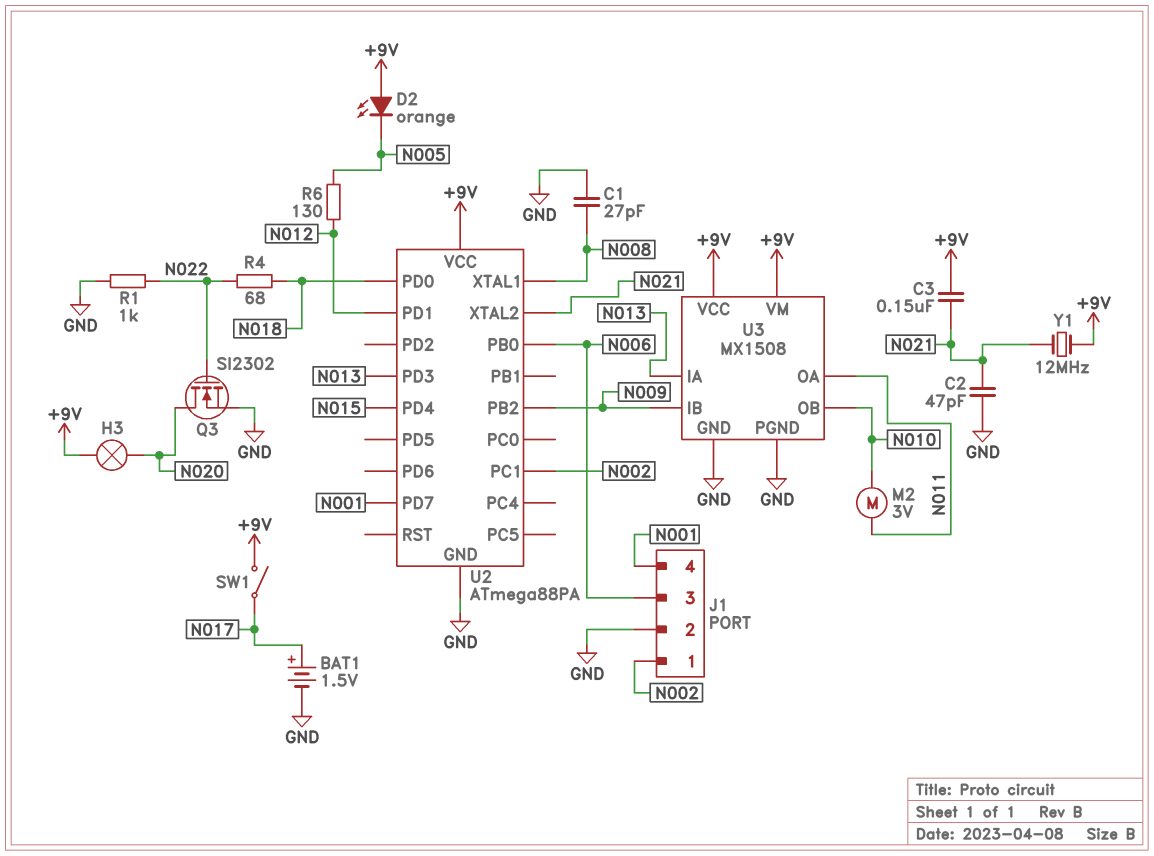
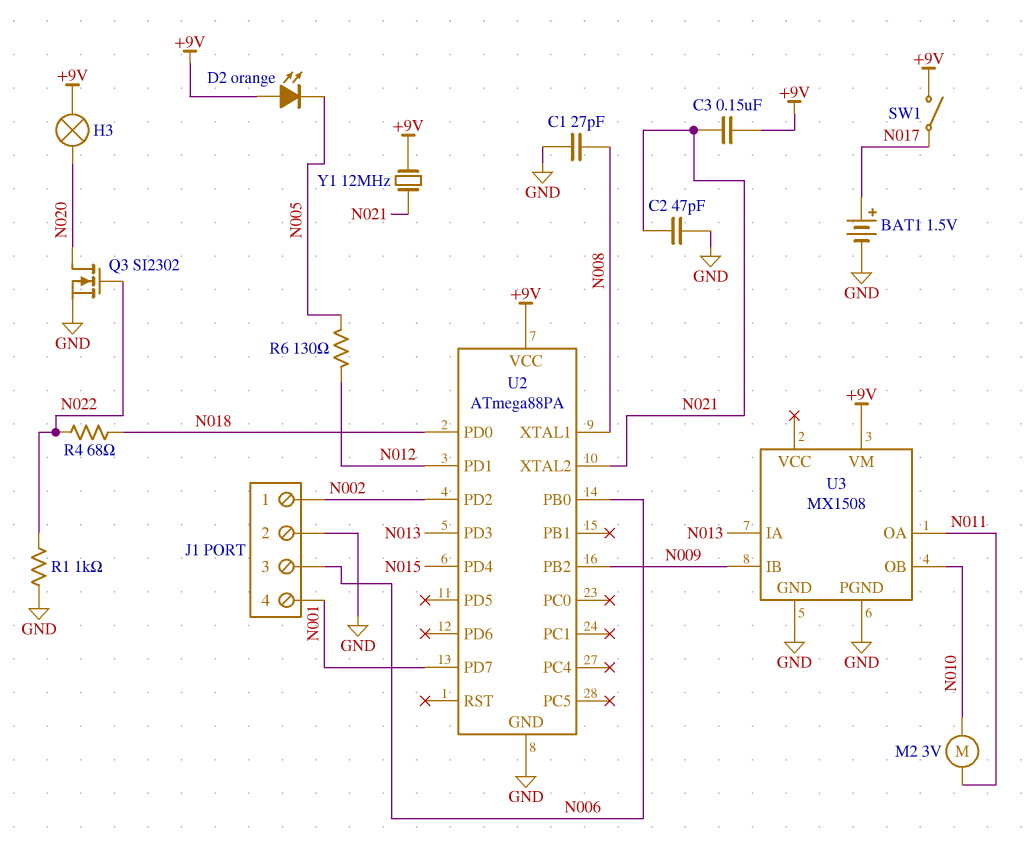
U2 pin PC1: N002 -> none
U2 pin PD2: none -> N002
U3 pin VCC: +9V -> none

